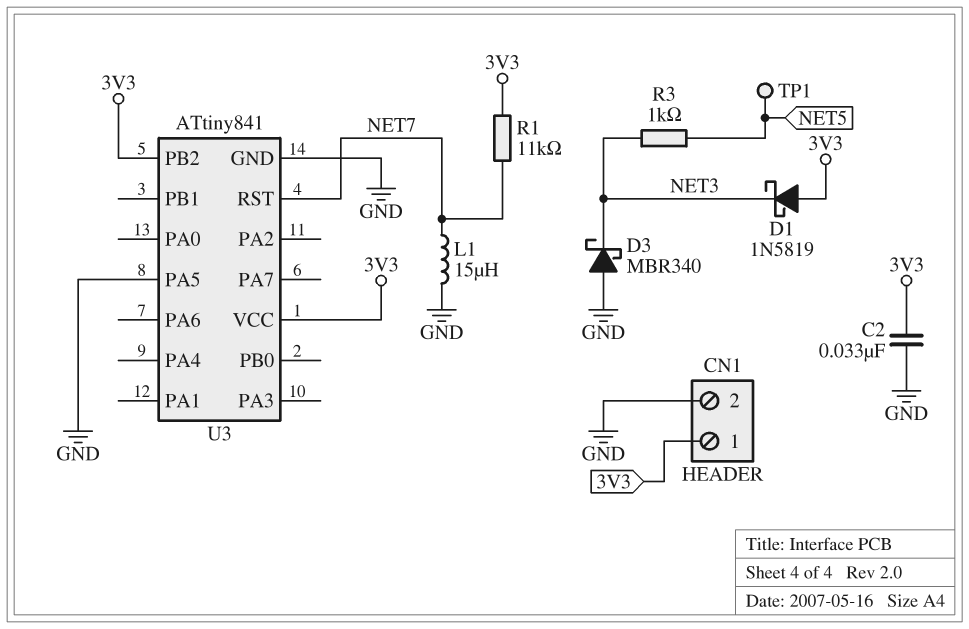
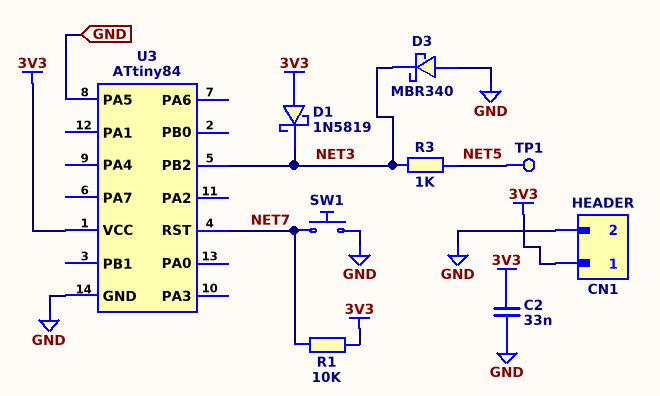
L1: 15uH (GND, NET7) -> none
R1: 11k (3V3, NET7) -> 10k (3V3, NET7)
SW1: none -> button (GND, NET7)
U3: ATtiny841 -> ATtiny84
U3 pin PB2: 3V3 -> NET3

